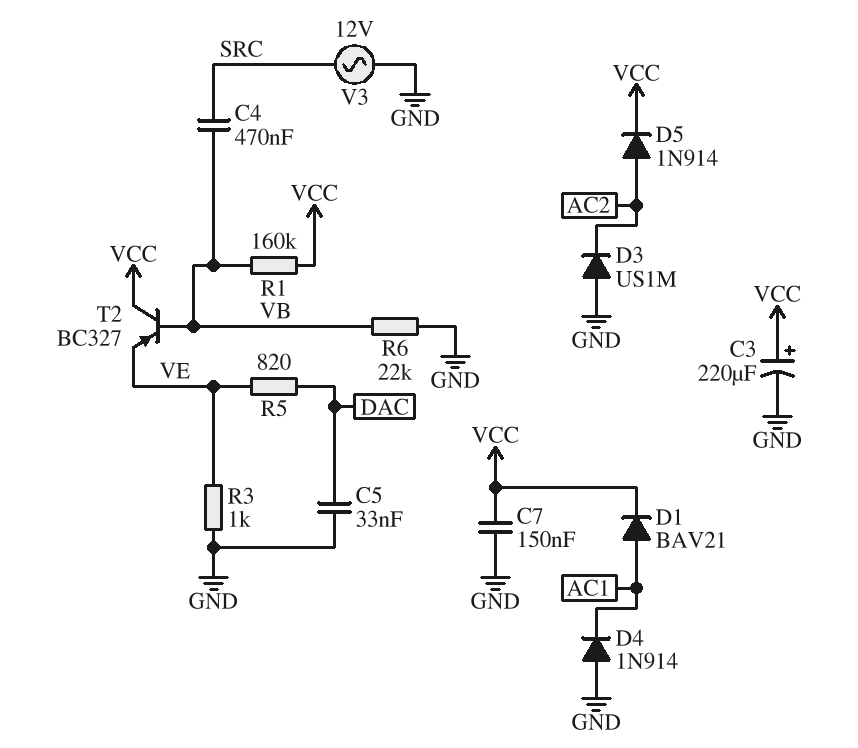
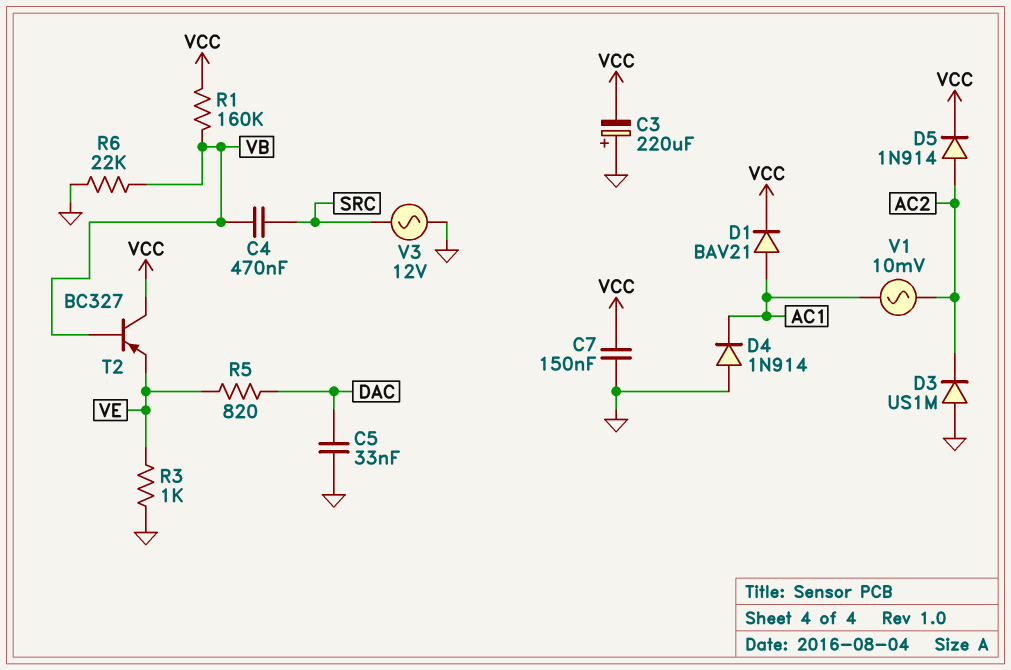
C3: 220uF (plus VCC, minus GND) -> 220uF (plus GND, minus VCC)
V1: none -> AC 10mV (AC1, AC2)

